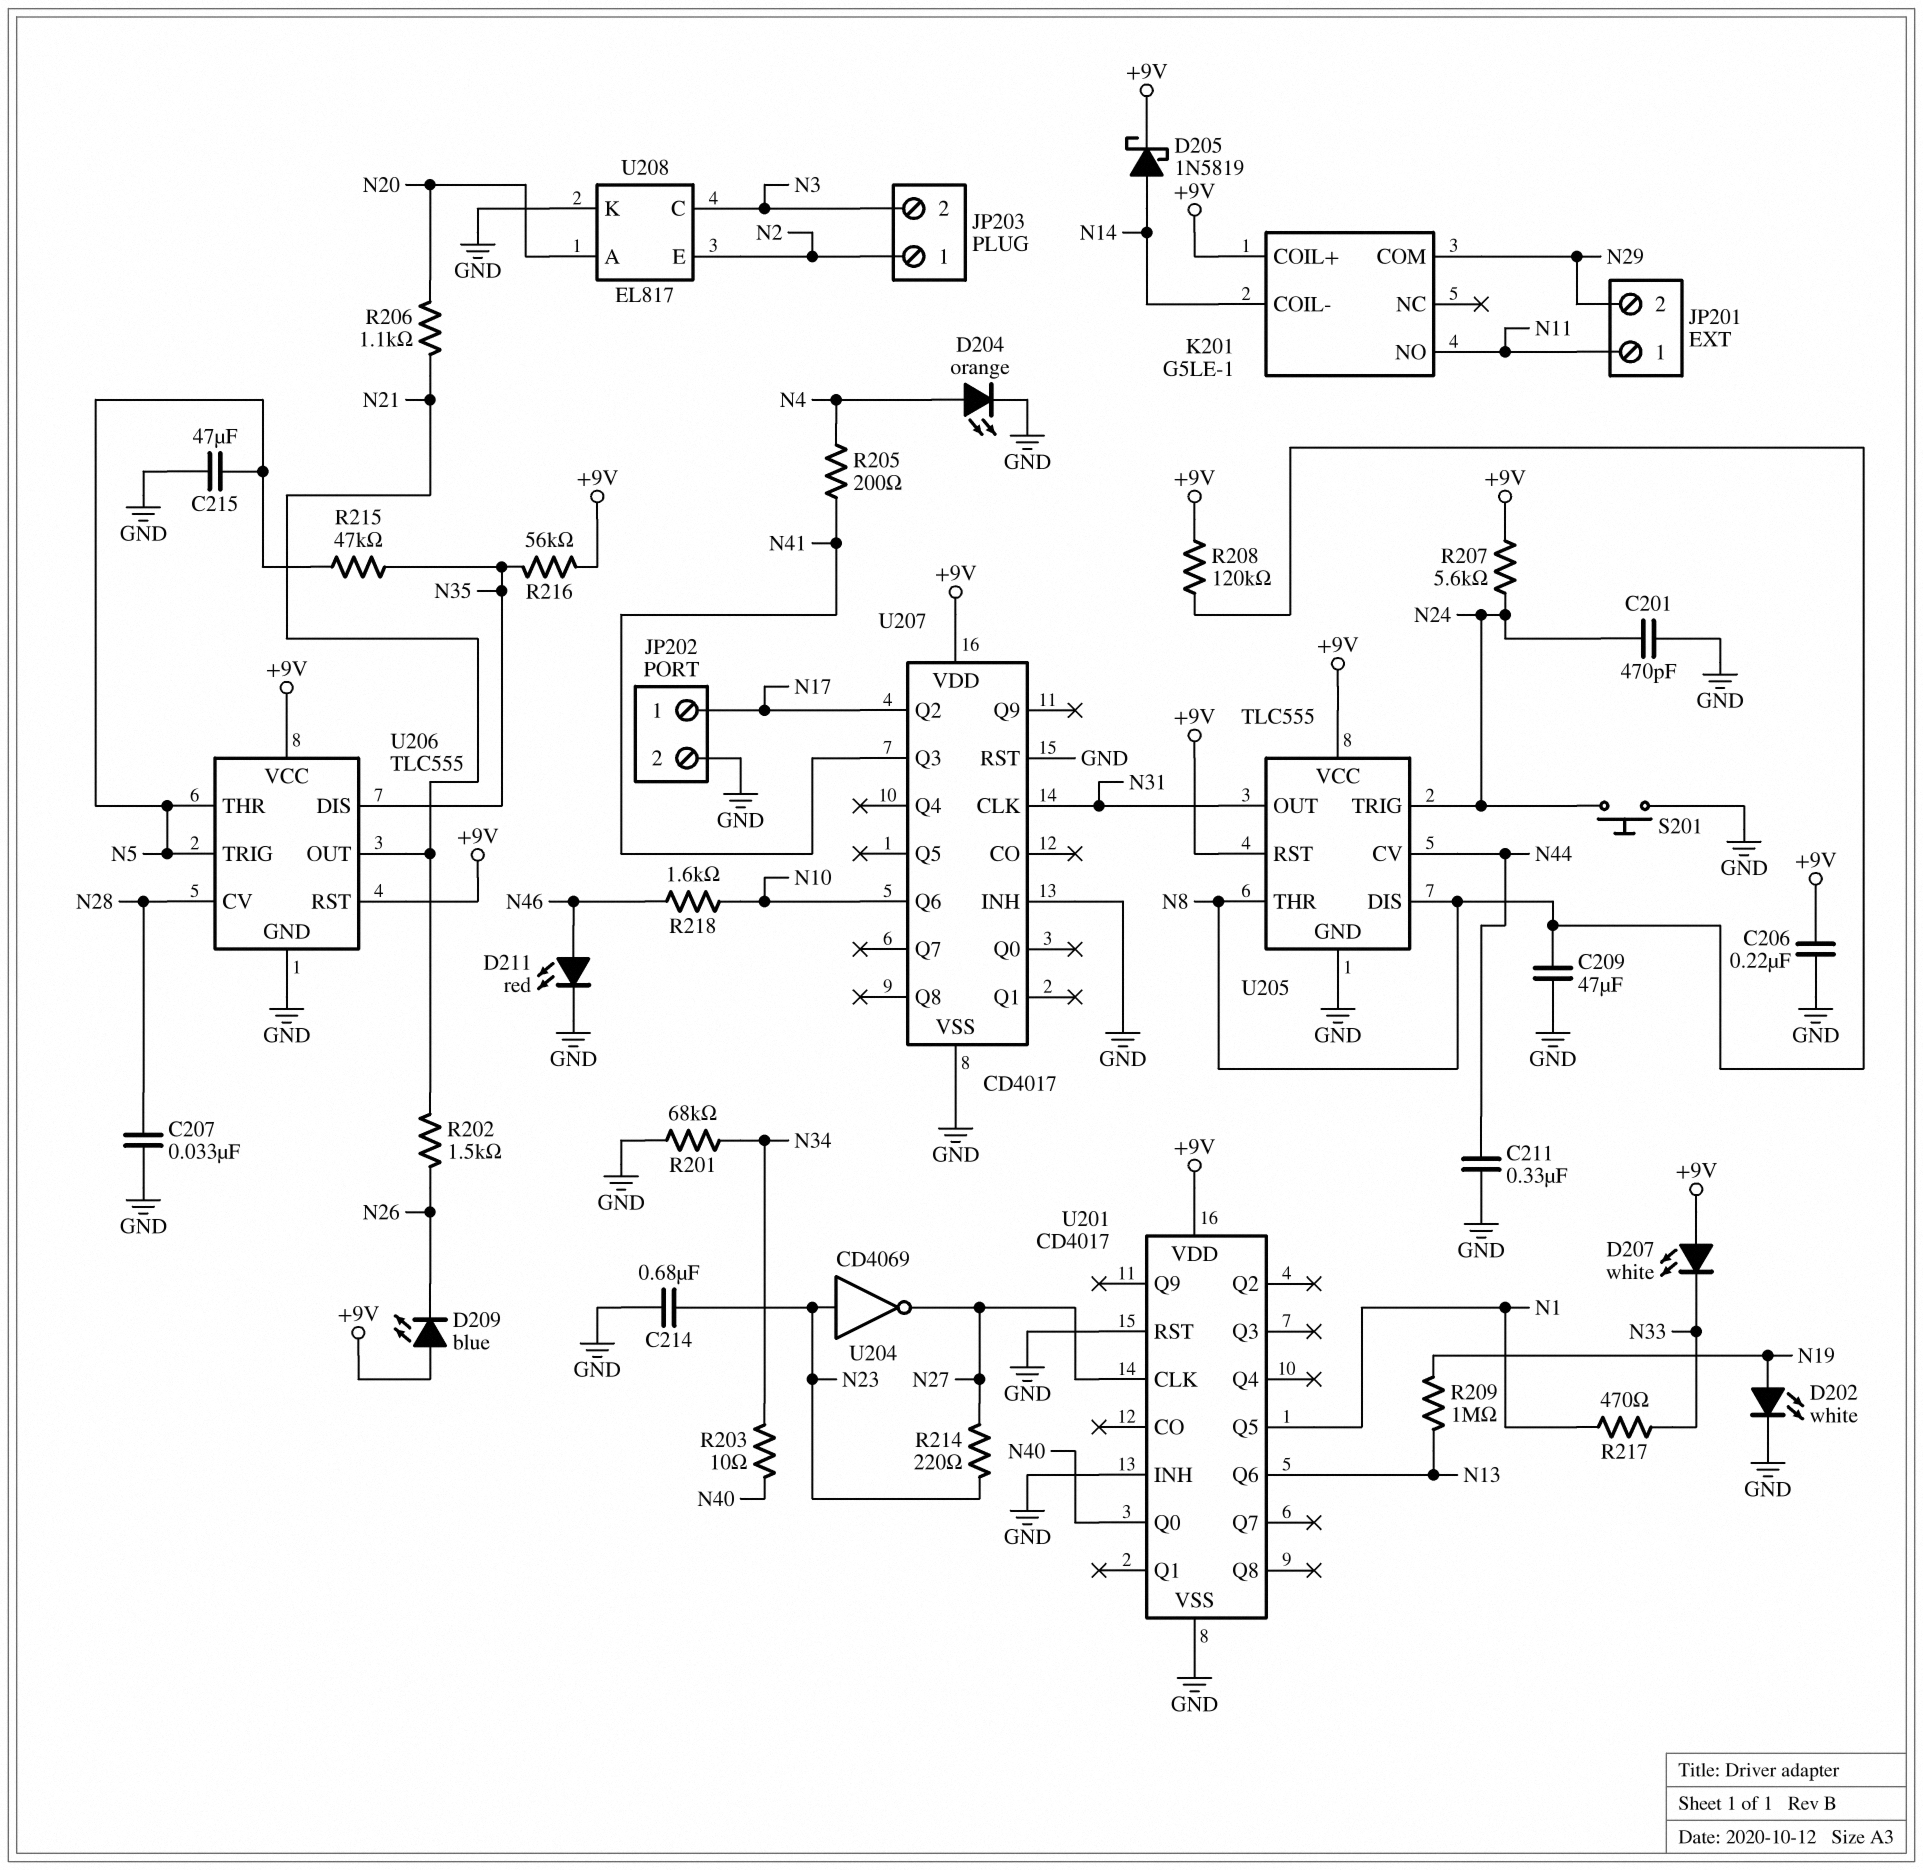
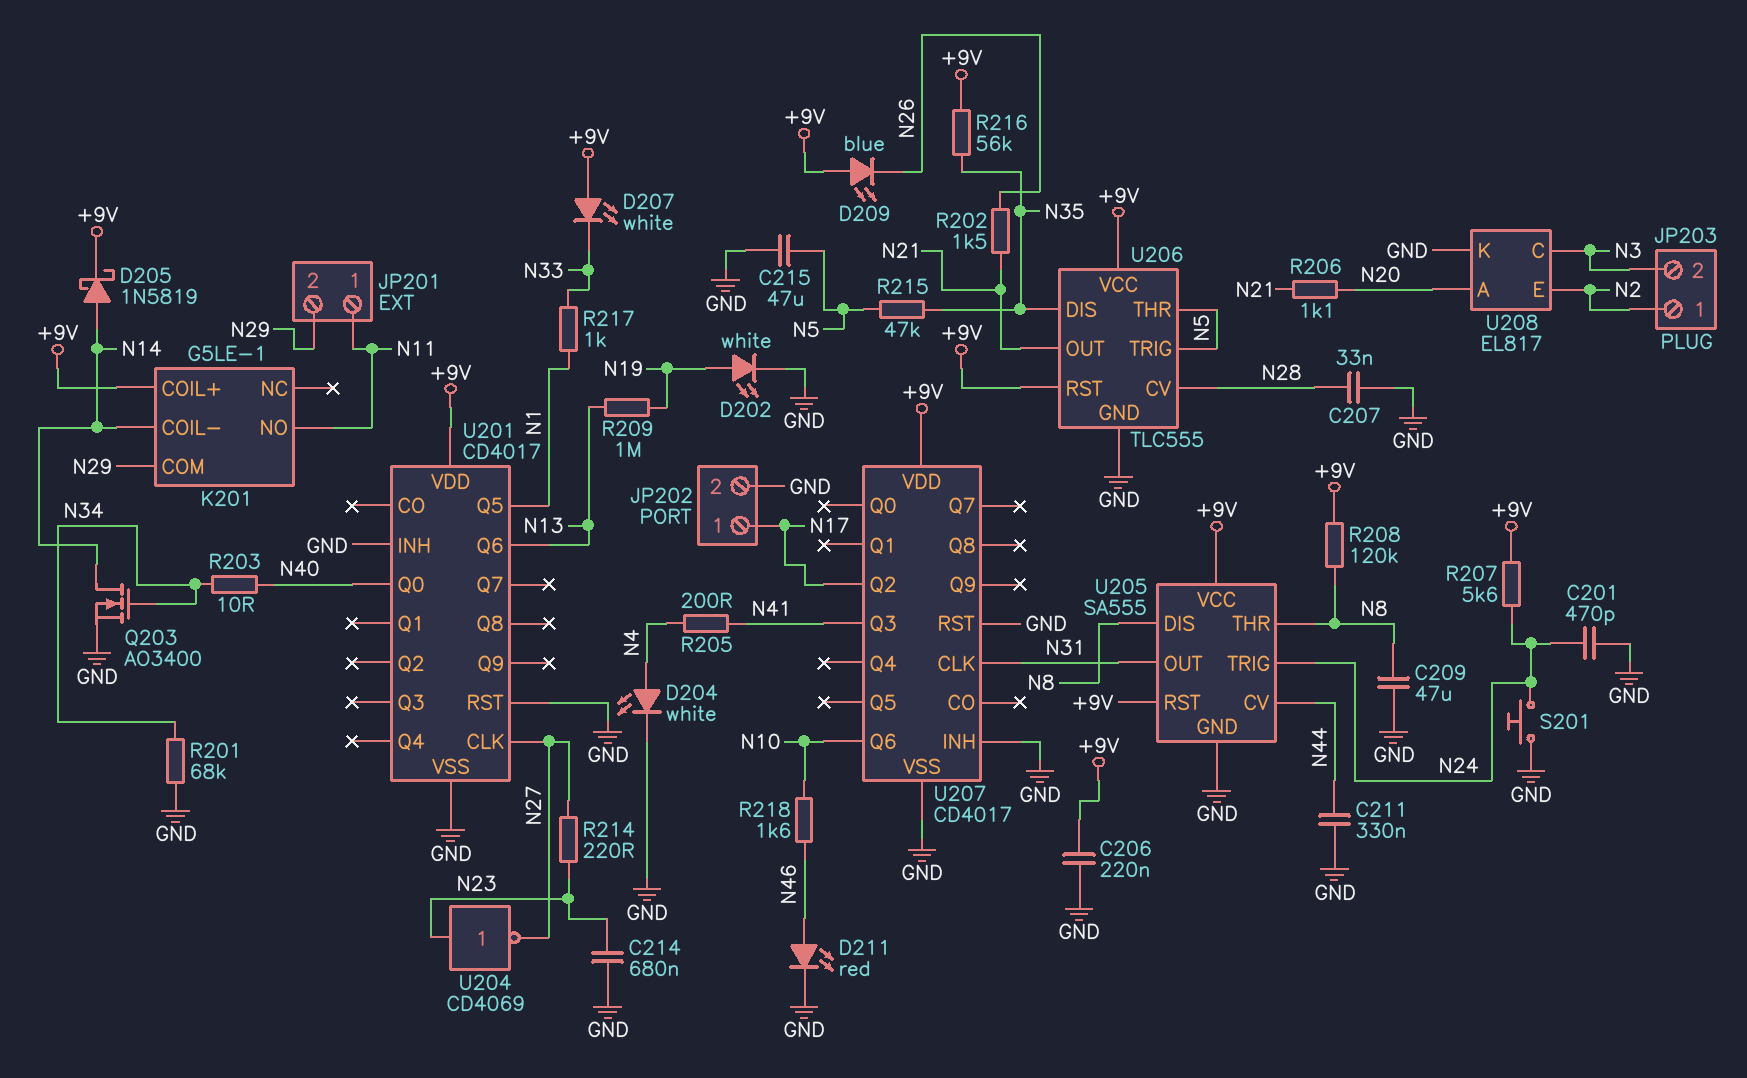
D204: LED orange (A N4, K GND) -> LED white (A N4, K GND)
Q203: none -> NMOS AO3400 (G N34, D N14, S GND)
R217: 470 (N1, N33) -> 1k (N1, N33)
U205: TLC555 -> SA555

